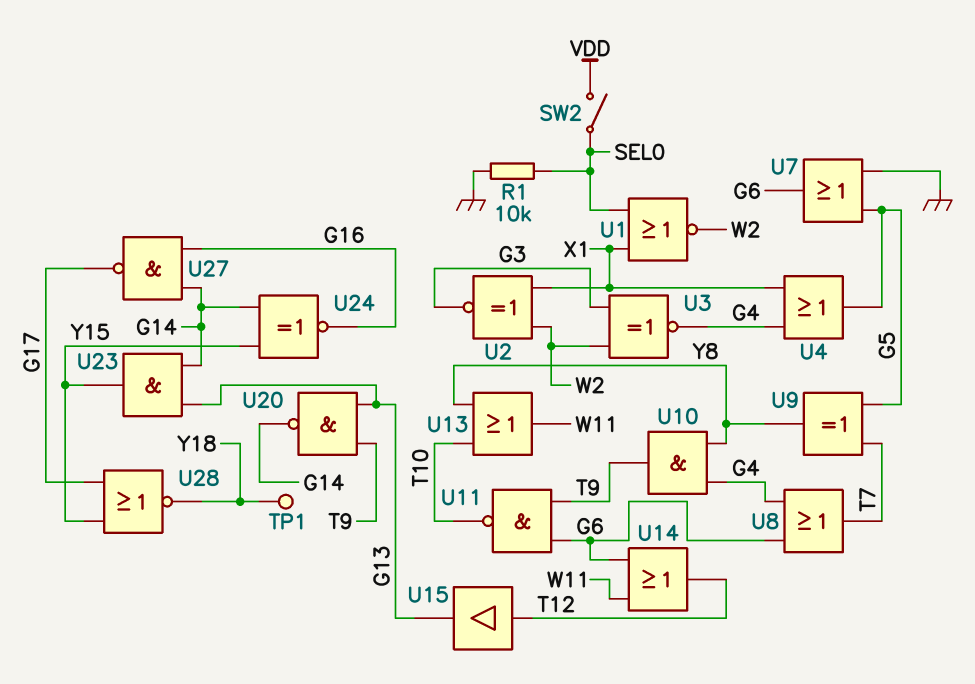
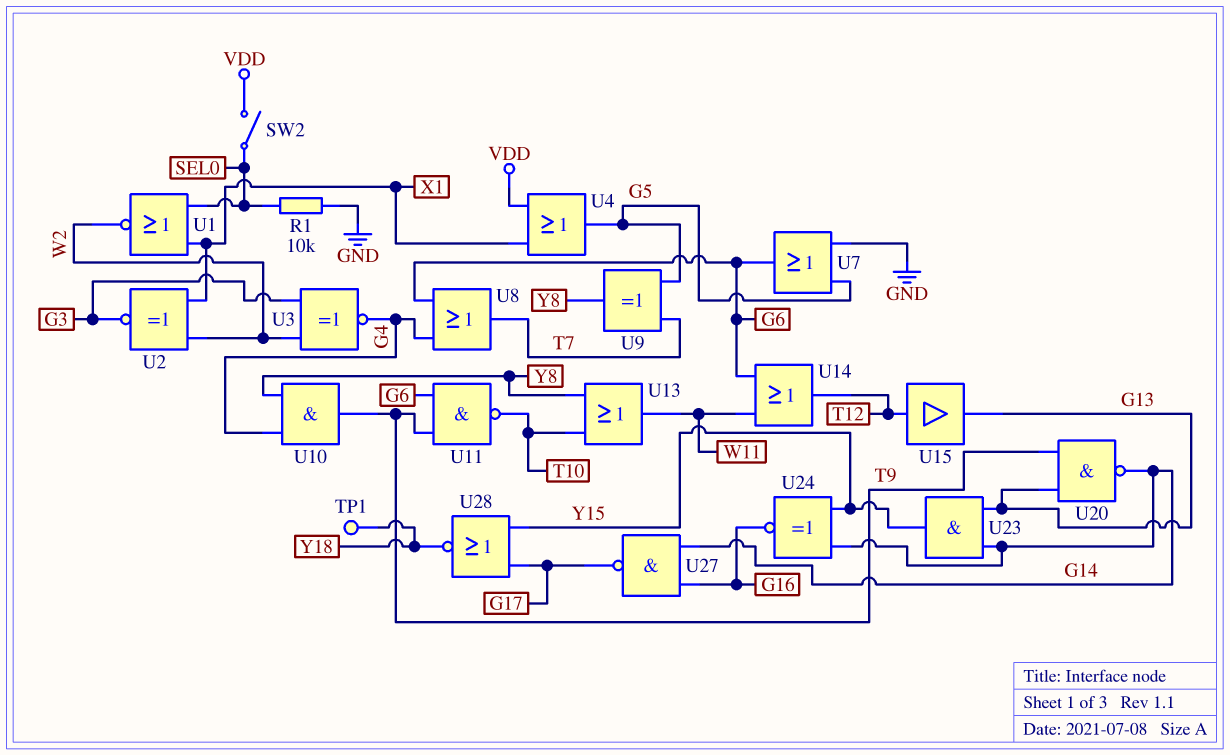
U4: OR (in G4, in X1, out G5) -> OR (in VDD, in X1, out G5)

